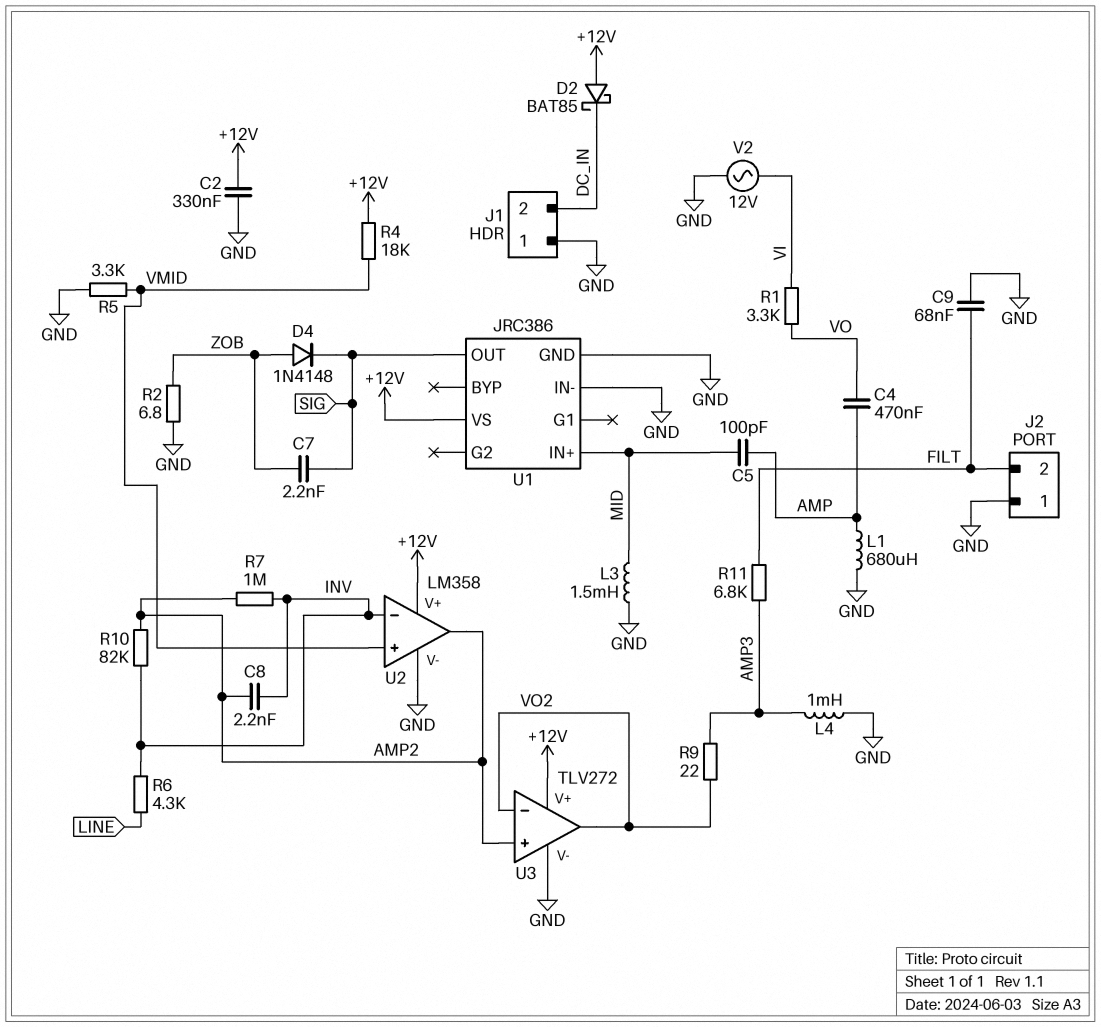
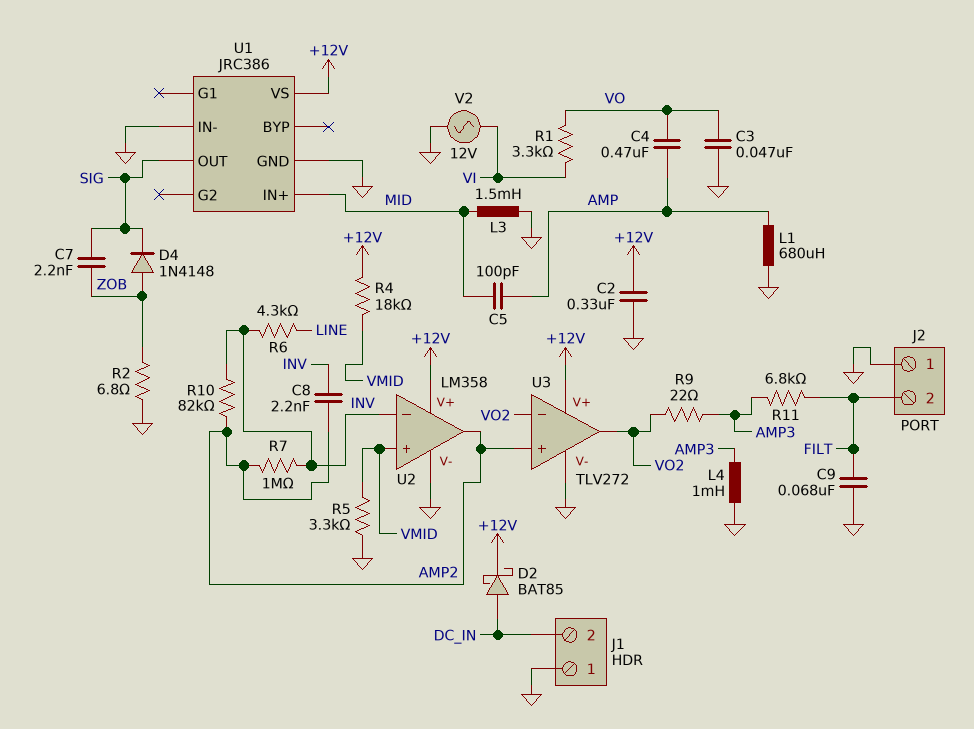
C3: none -> 47nF (GND, VO)
D2: schottky BAT85 (A +12V, K DC_IN) -> schottky BAT85 (A DC_IN, K +12V)

